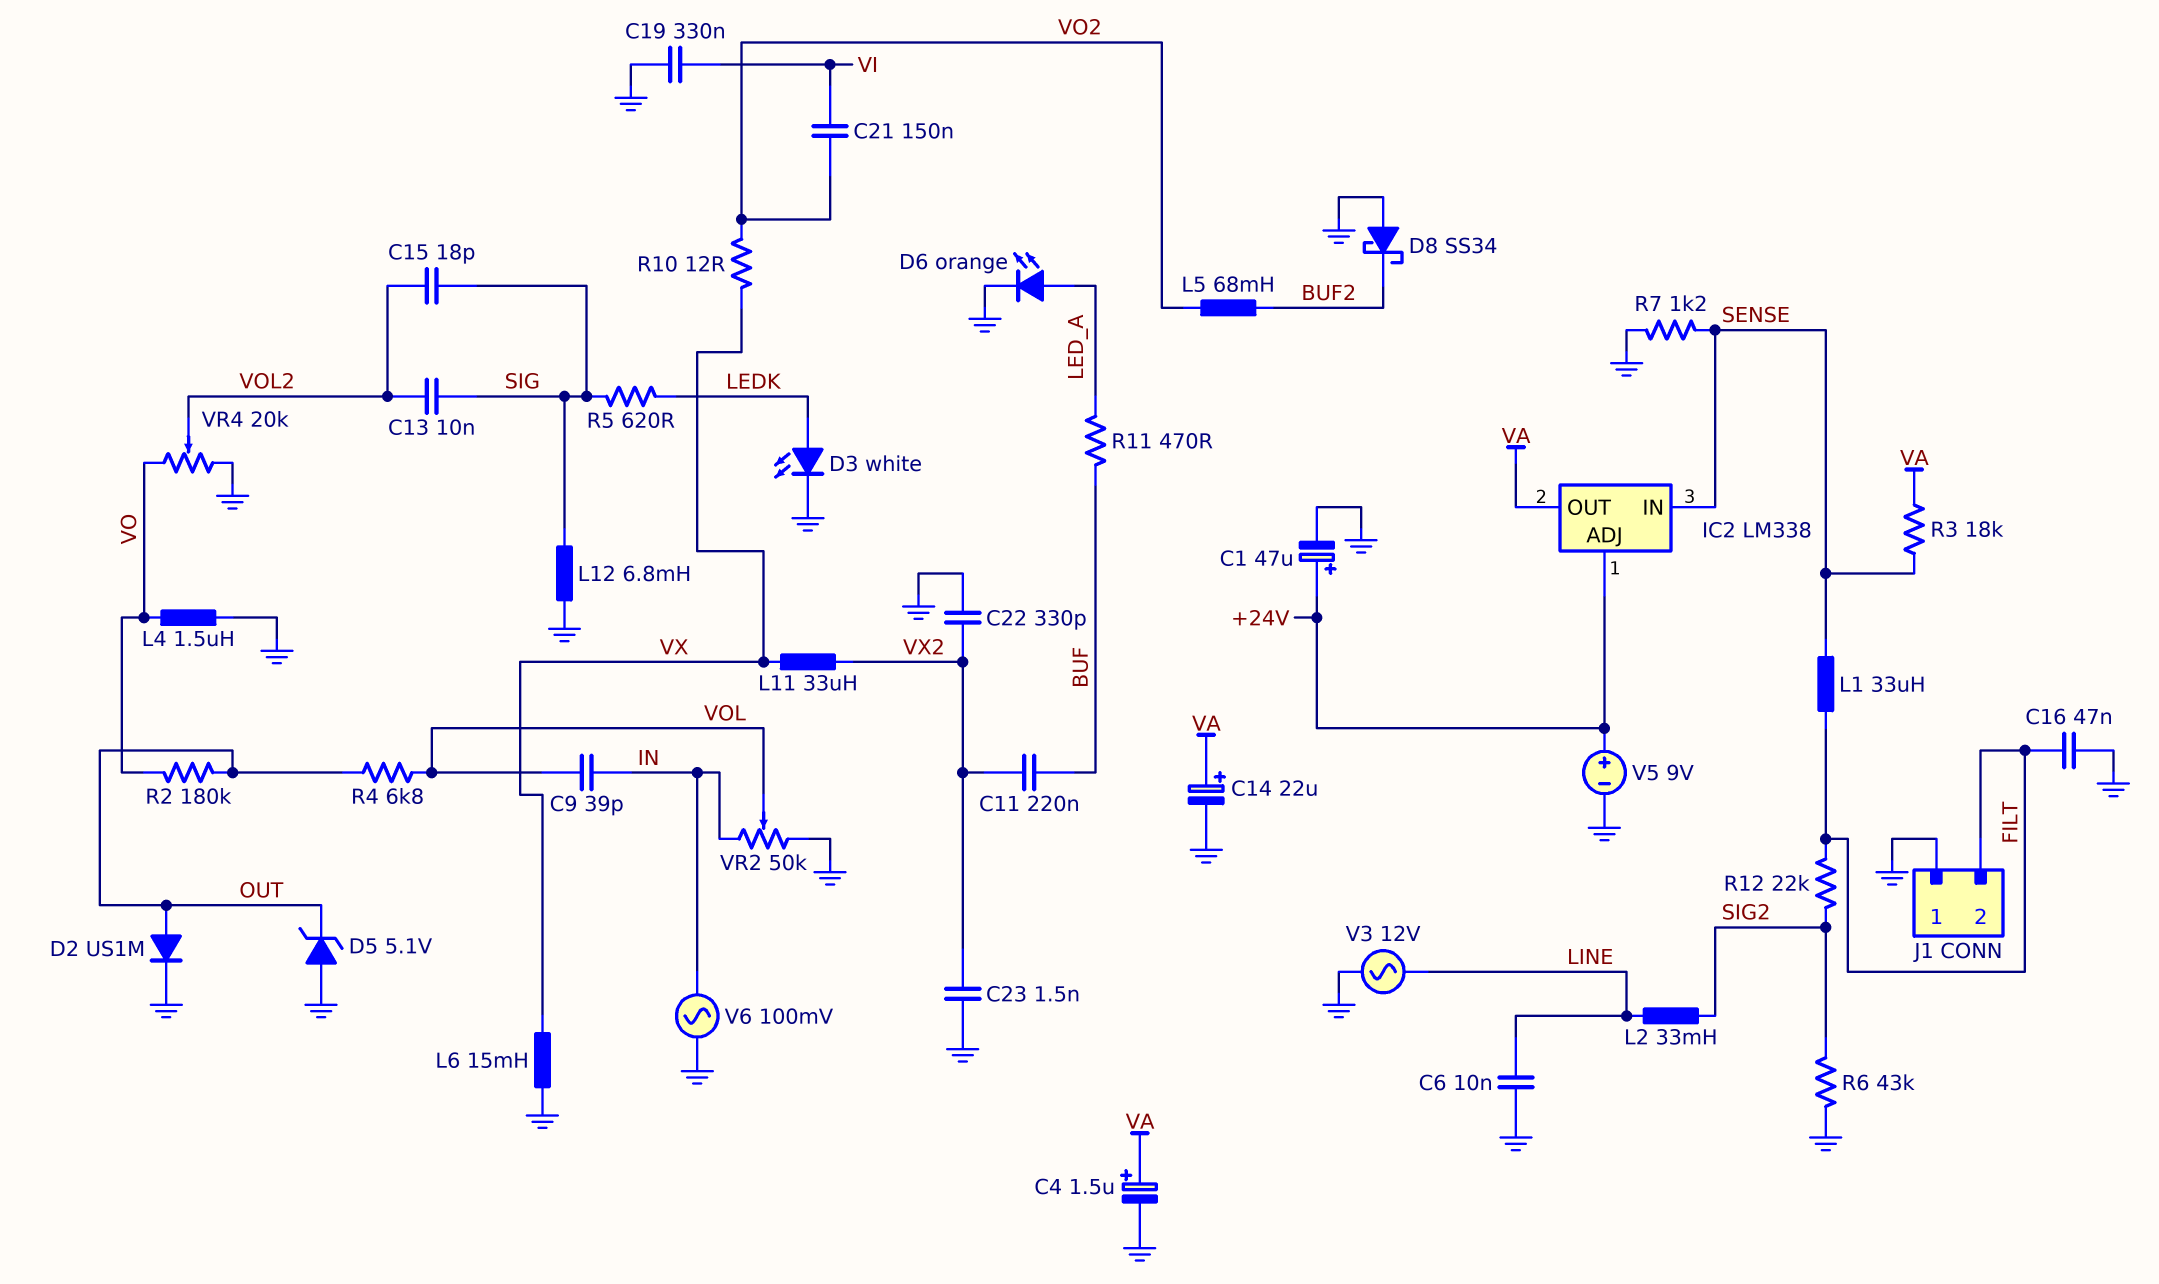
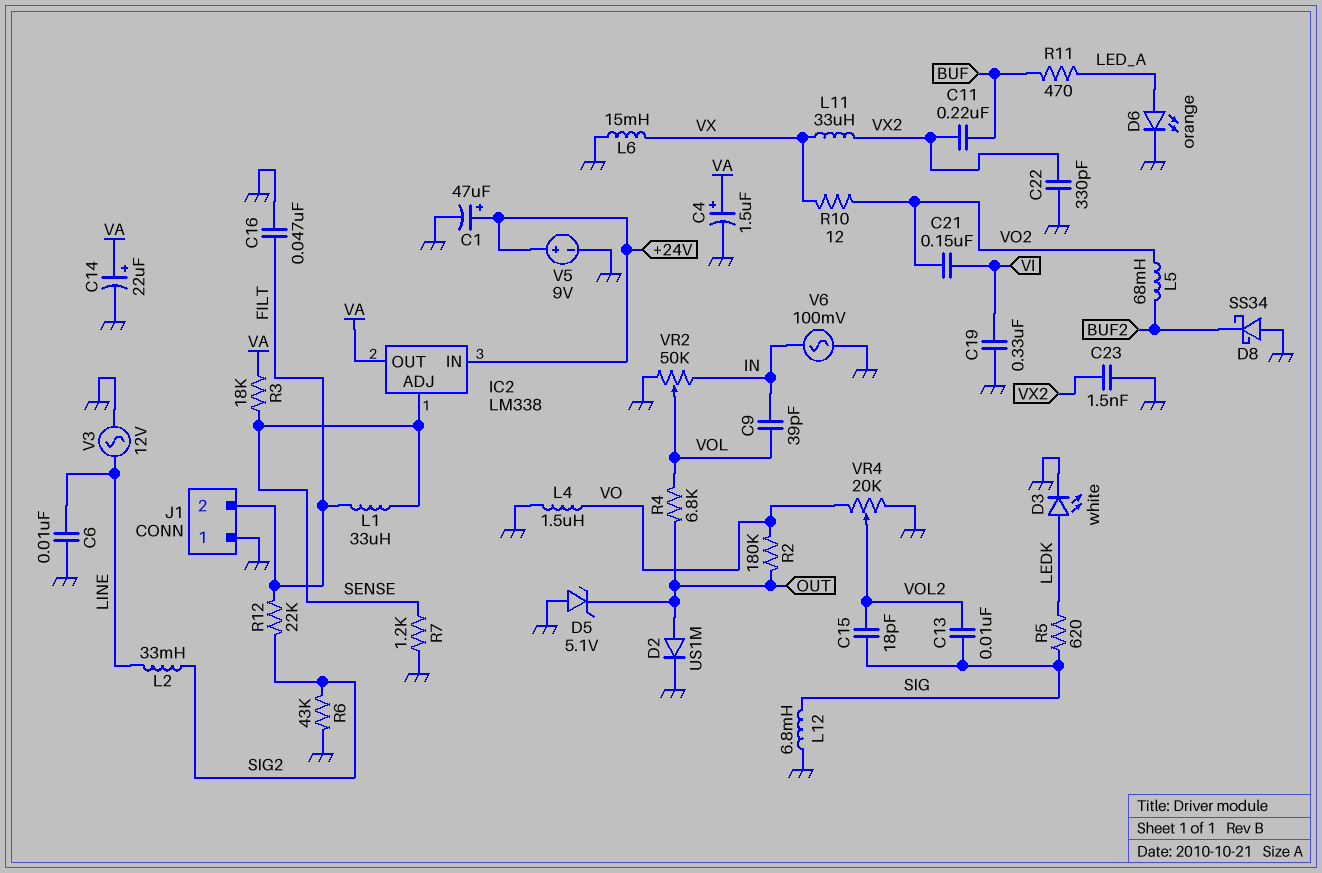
IC2 pin ADJ: +24V -> SENSE
IC2 pin IN: SENSE -> +24V

